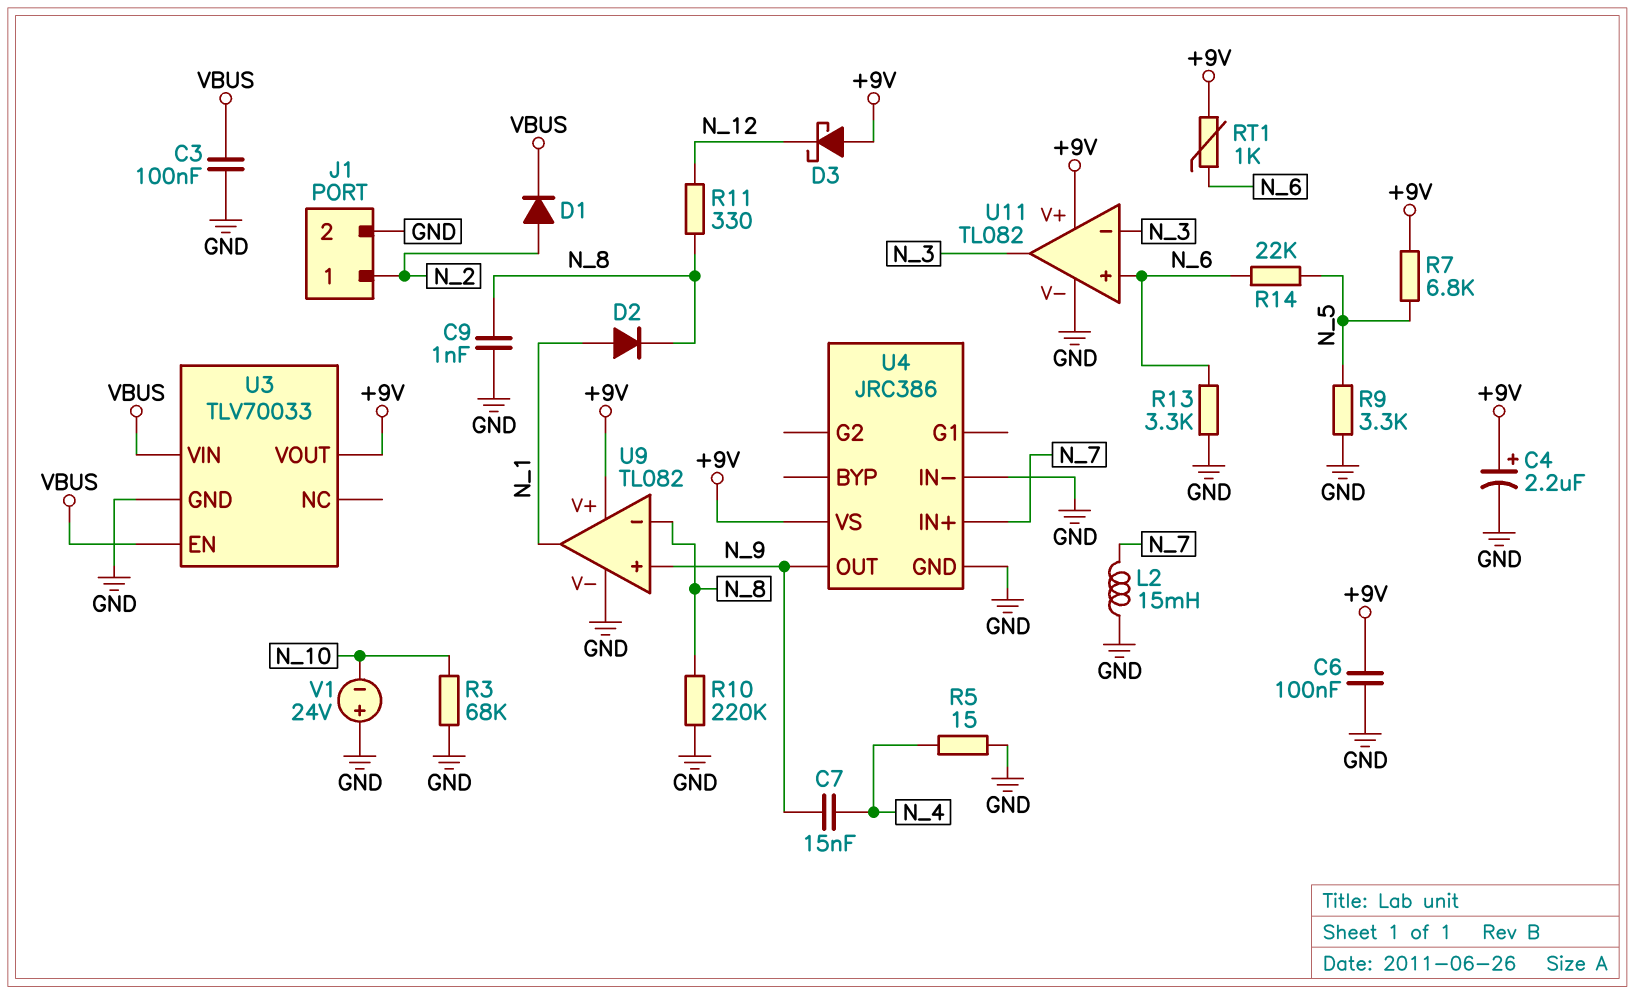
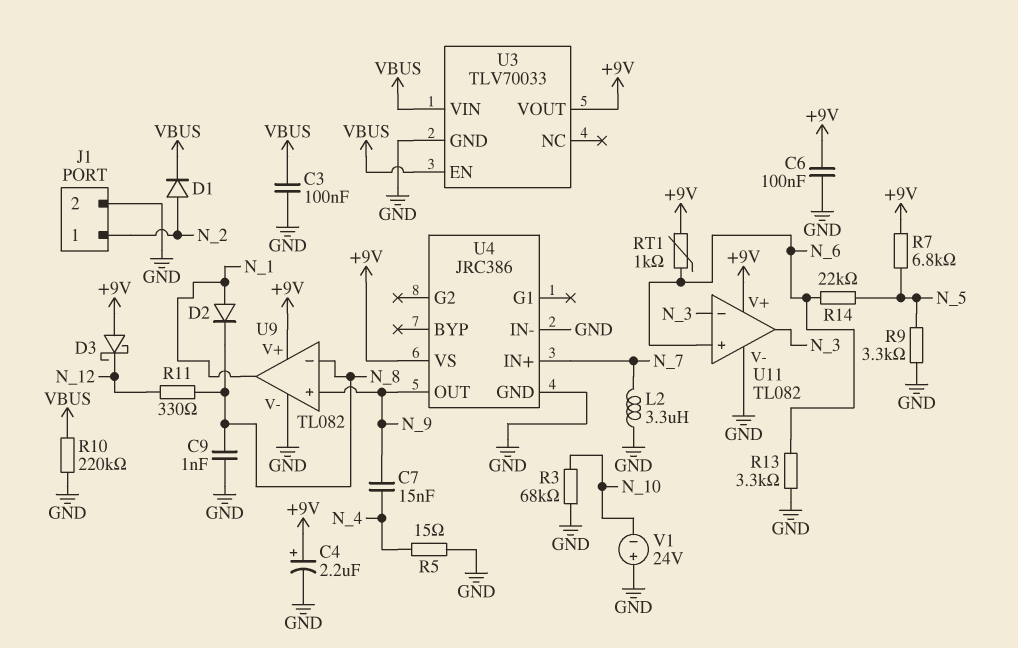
L2: 15mH (GND, N_7) -> 3.3uH (GND, N_7)
R10: 220k (GND, N_8) -> 220k (GND, VBUS)

